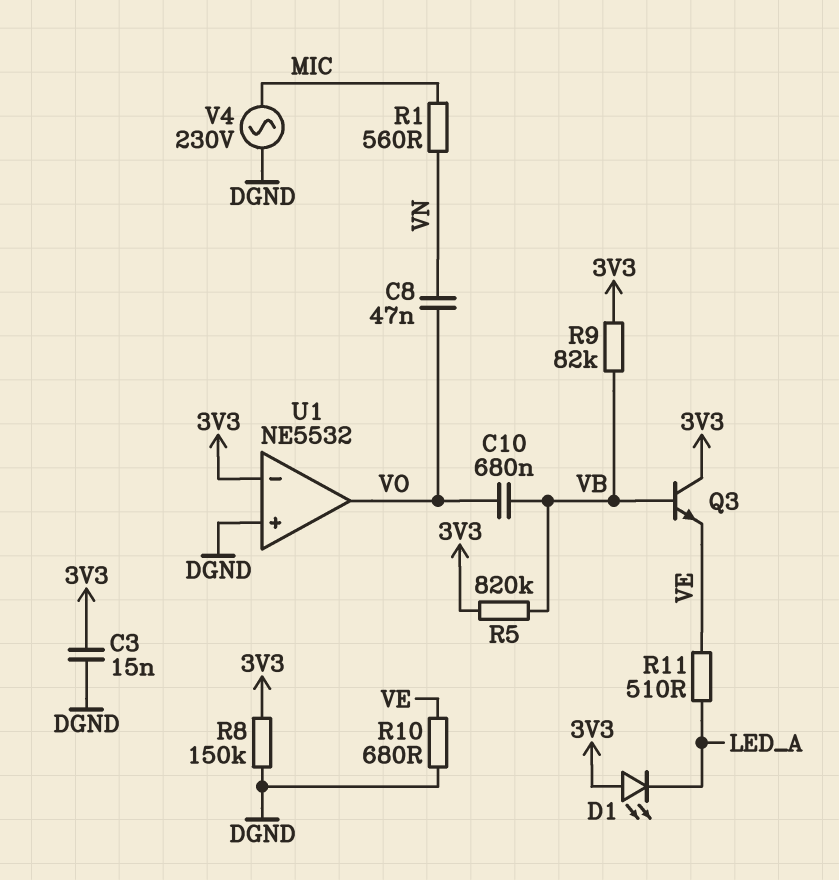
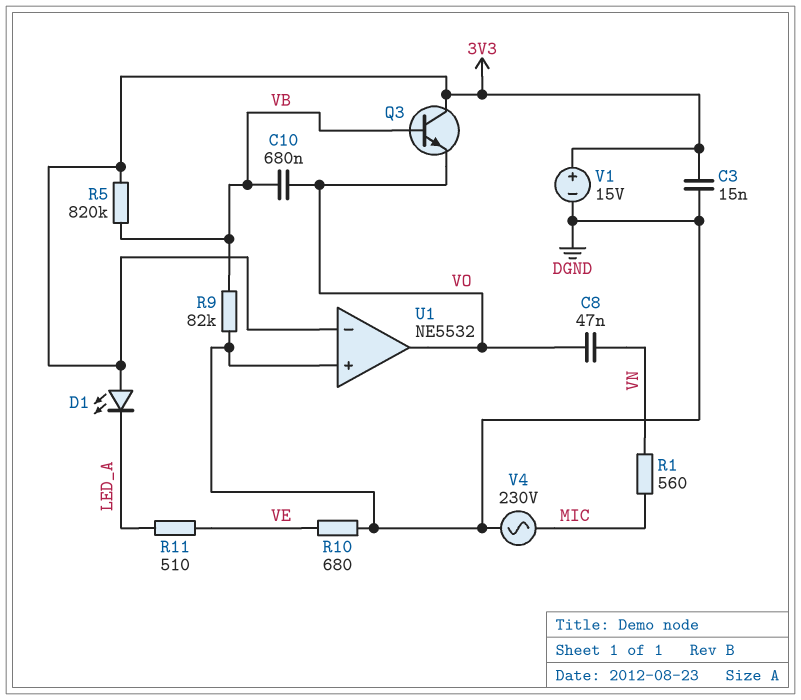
Q3: NPN (B VB, C 3V3, E VE) -> NPN (B VB, C 3V3, E VO)
R8: 150k (3V3, DGND) -> none
R9: 82k (3V3, VB) -> 82k (DGND, VB)
V1: none -> 15V (plus 3V3, minus DGND)

